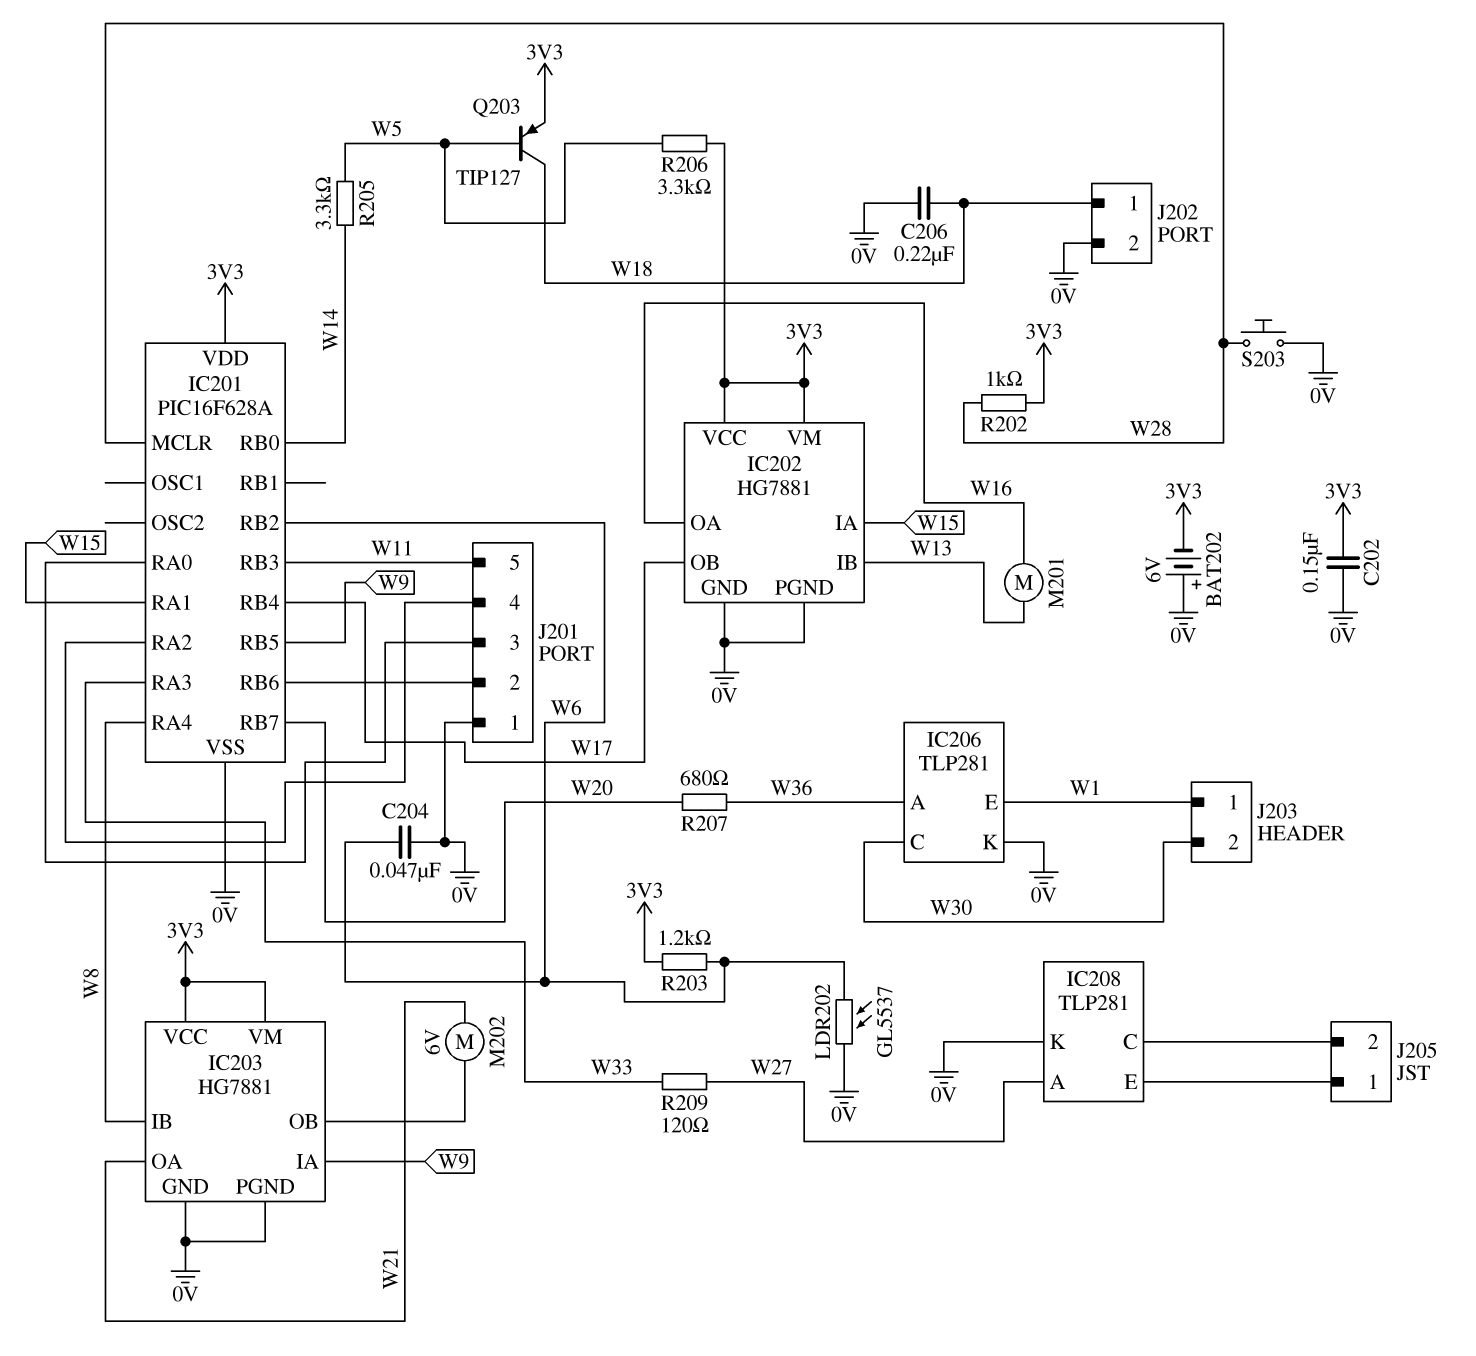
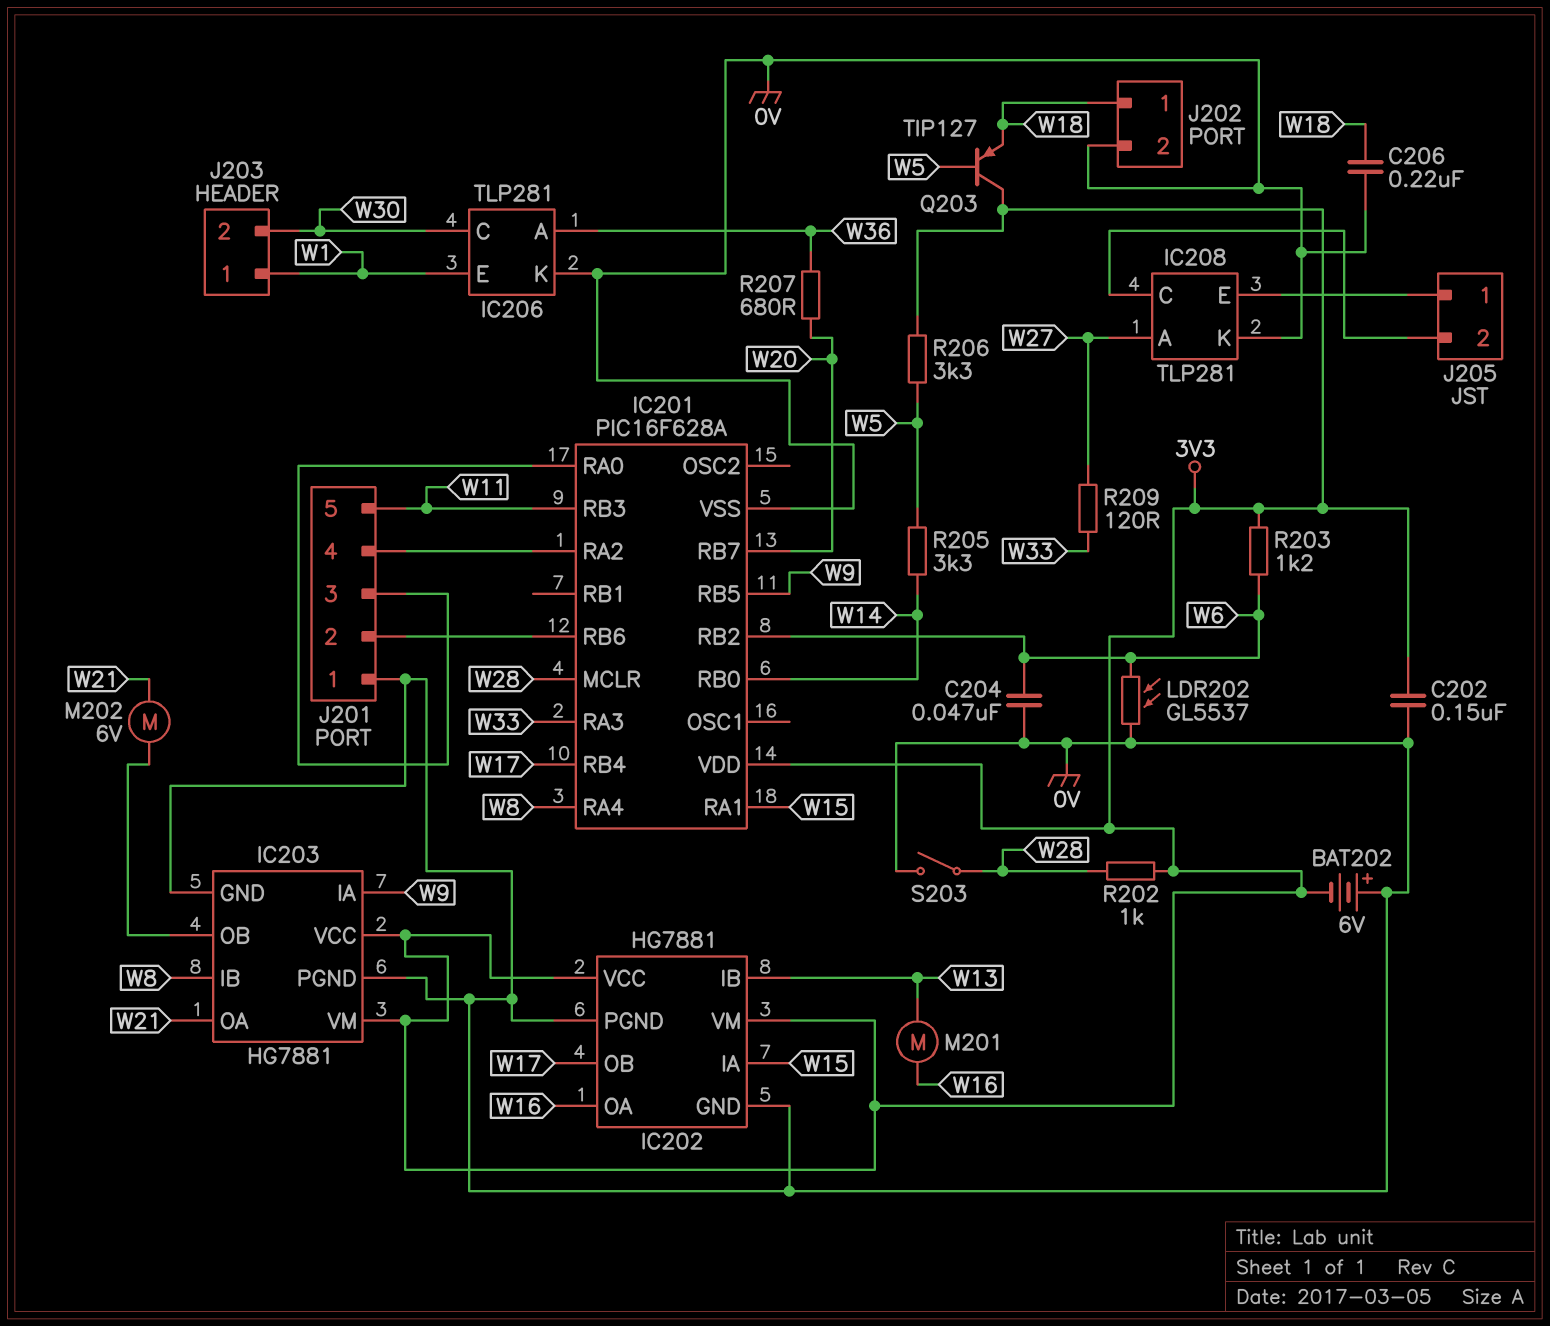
Q203: PNP TIP127 (B W5, C W18, E 3V3) -> PNP TIP127 (B W5, C 3V3, E W18)
S203: button (0V, W28) -> switch (0V, W28)

